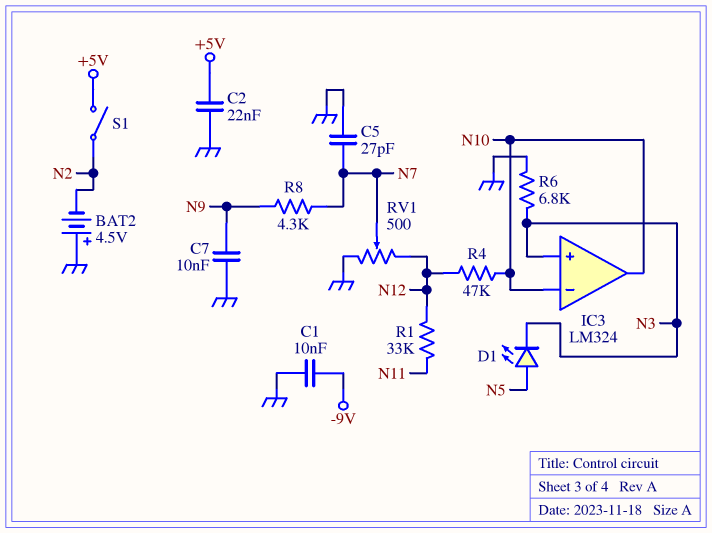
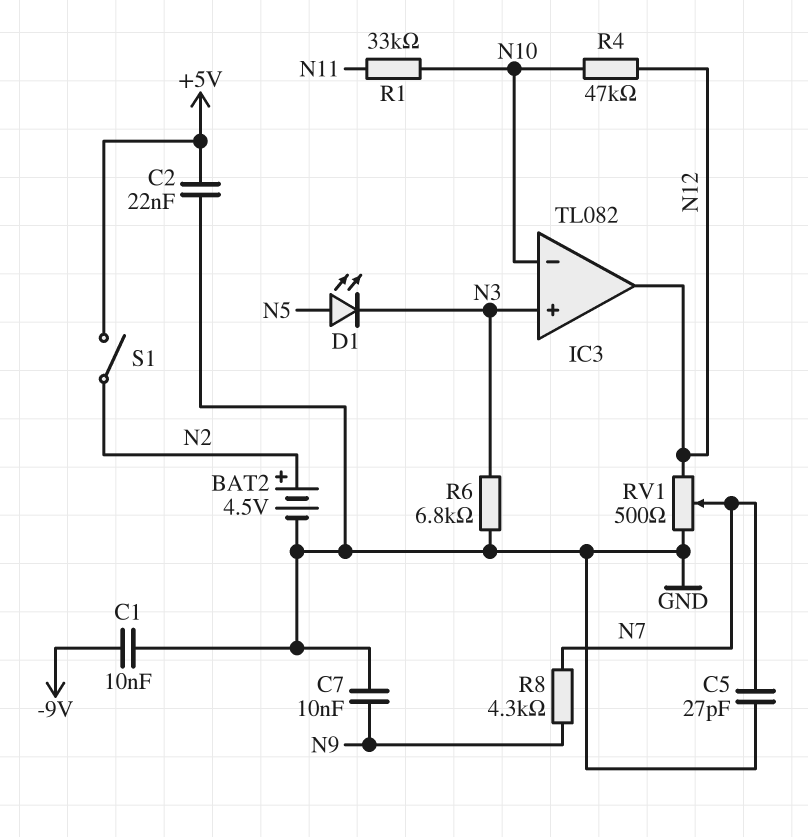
BAT2: 4.5V (plus GND, minus N2) -> 4.5V (plus N2, minus GND)
IC3: LM324 -> TL082
IC3 pin out: N10 -> N12
R1: 33k (N11, N12) -> 33k (N10, N11)

